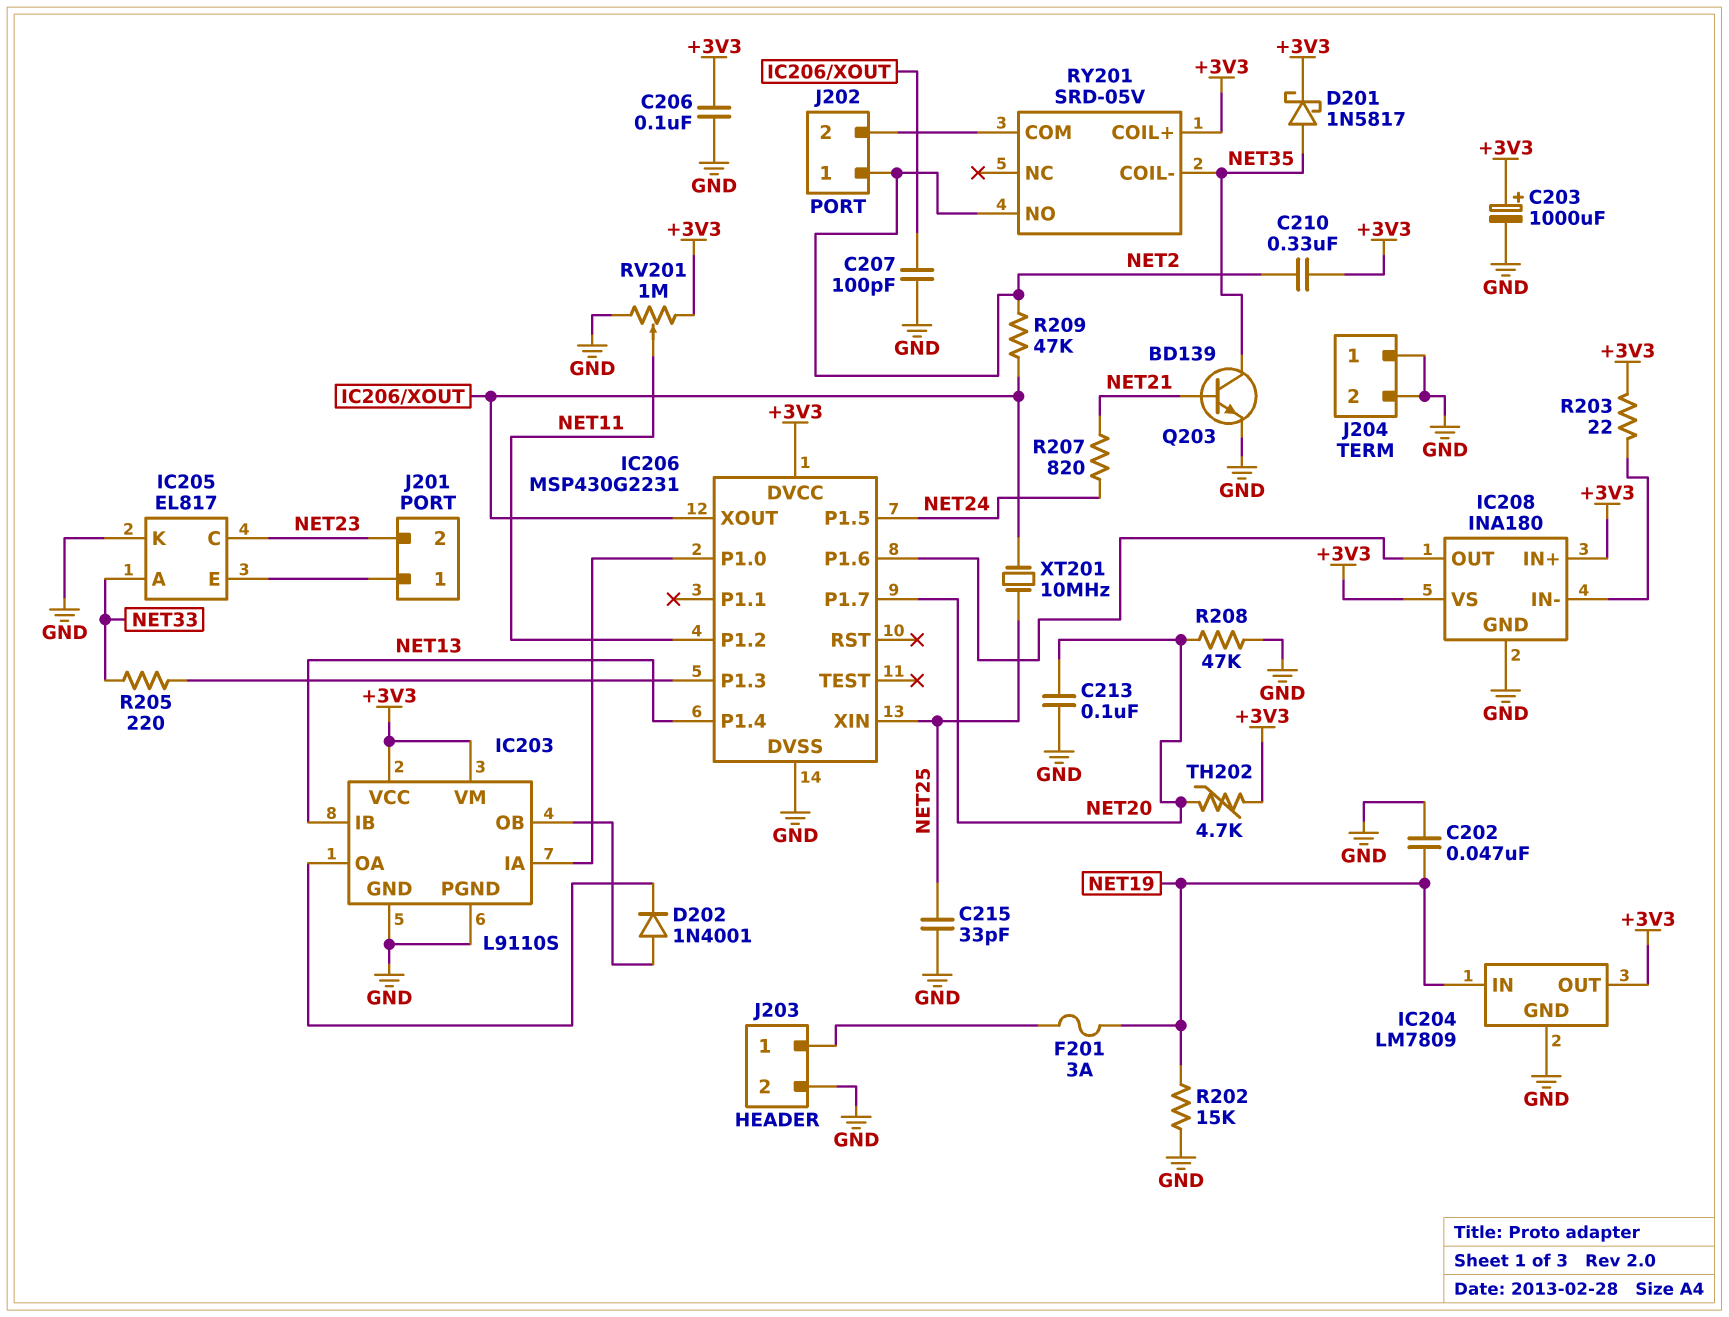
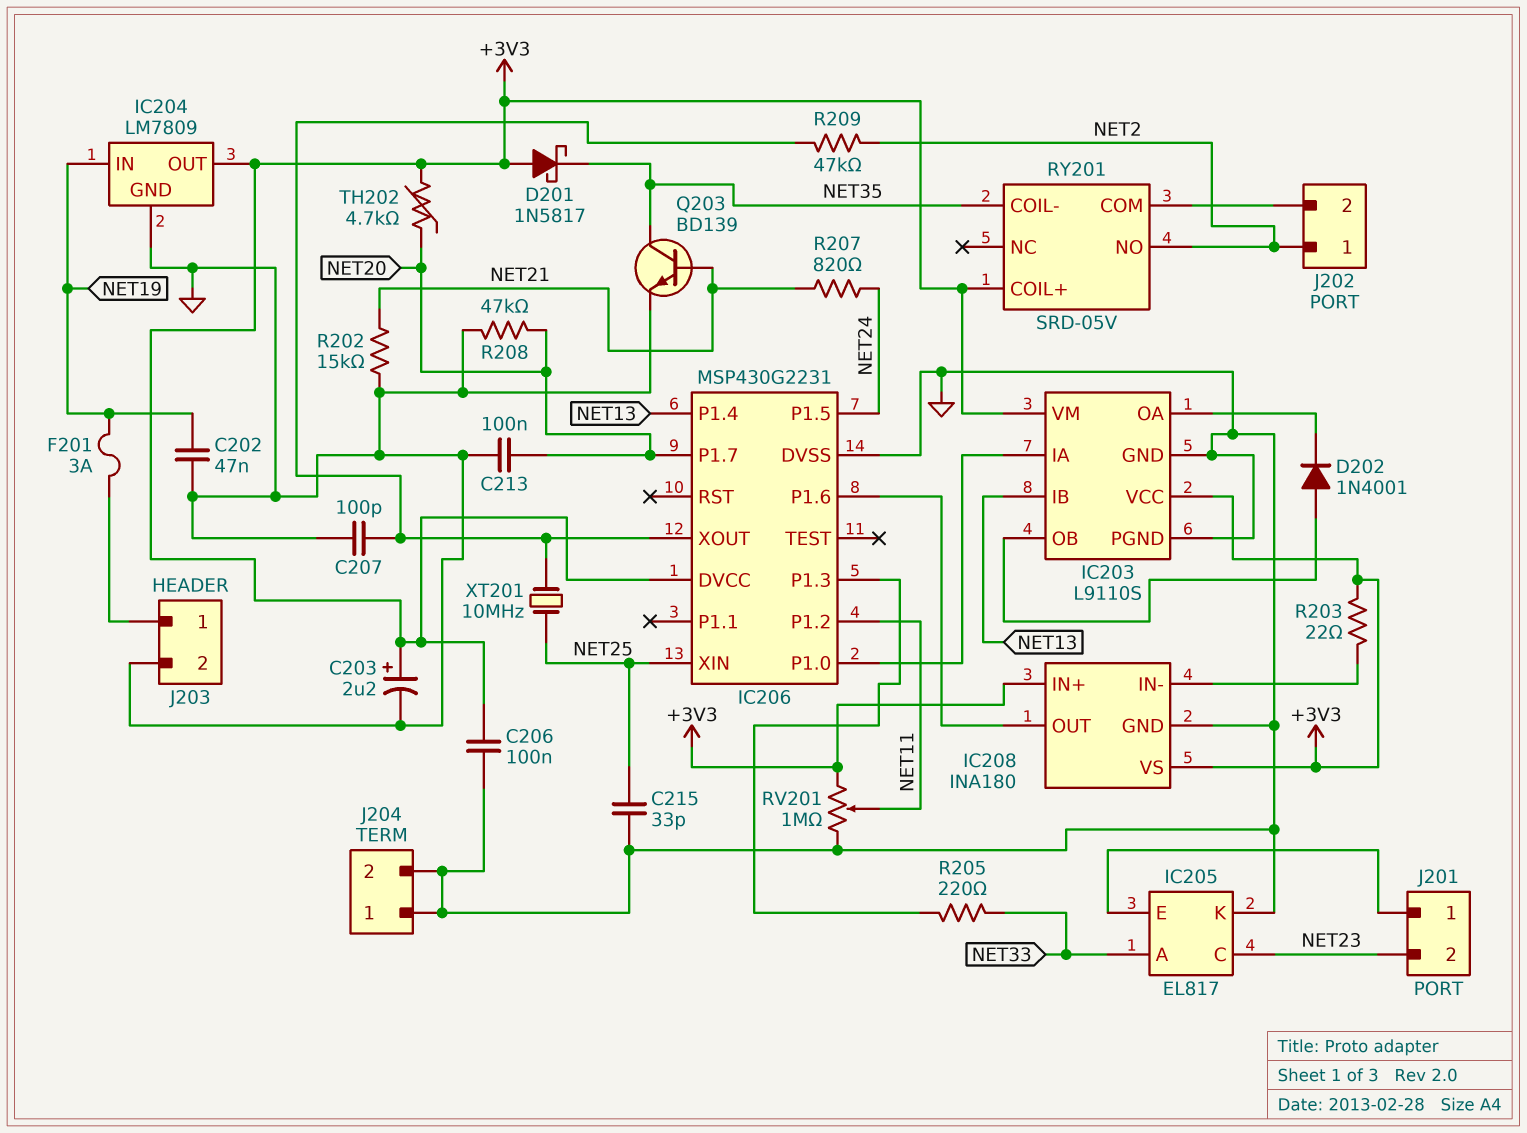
C203: 1000uF (plus +3V3, minus GND) -> 2.2uF (plus +3V3, minus GND)
C210: 330nF (+3V3, NET2) -> none
D201: schottky 1N5817 (A NET35, K +3V3) -> schottky 1N5817 (A +3V3, K NET35)
R202: 15k (GND, NET19) -> 15k (GND, NET21)

